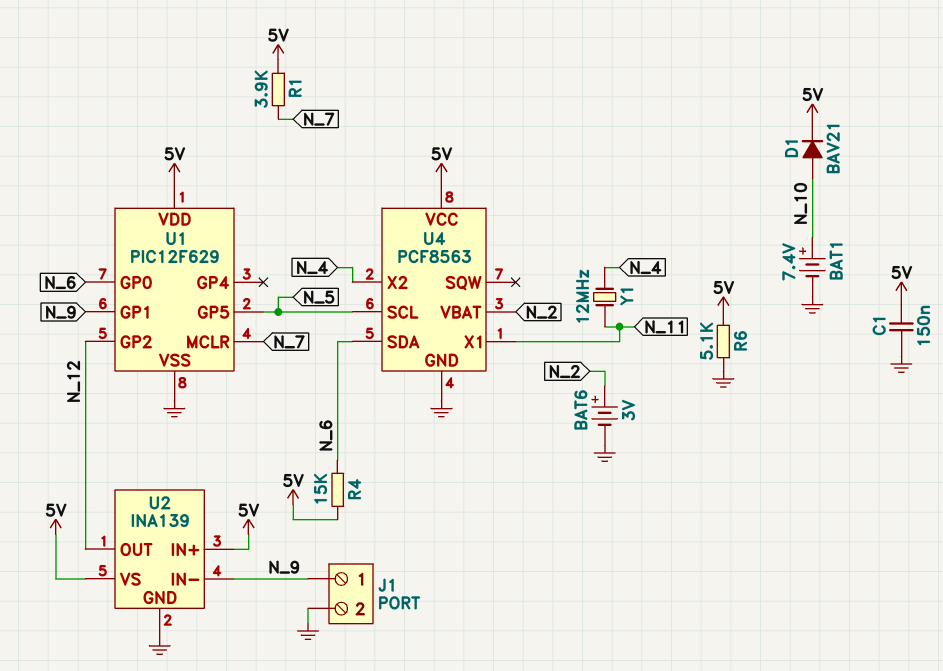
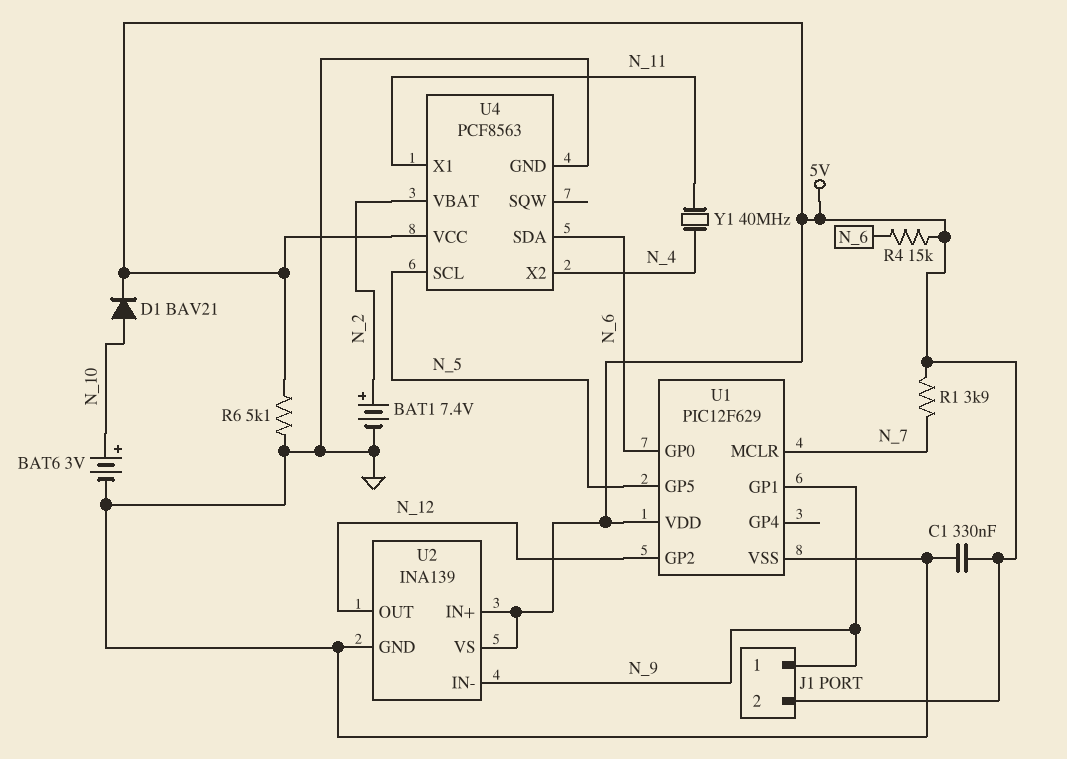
BAT1: 7.4V (plus N_10, minus GND) -> 7.4V (plus N_2, minus GND)
BAT6: 3V (plus N_2, minus GND) -> 3V (plus N_10, minus GND)
C1: 150nF (5V, GND) -> 330nF (5V, GND)
J1 pin 2: GND -> 5V
Y1: 12MHz (N_4, N_11) -> 40MHz (N_4, N_11)

